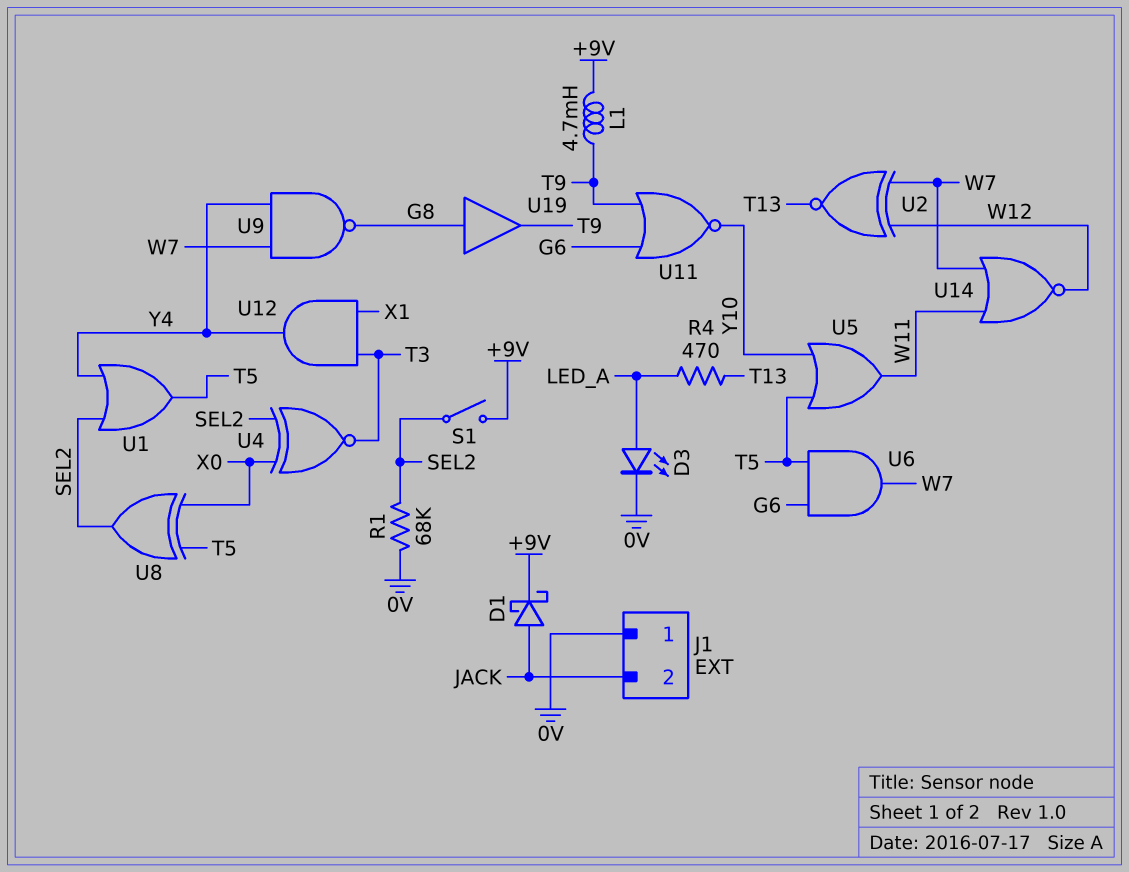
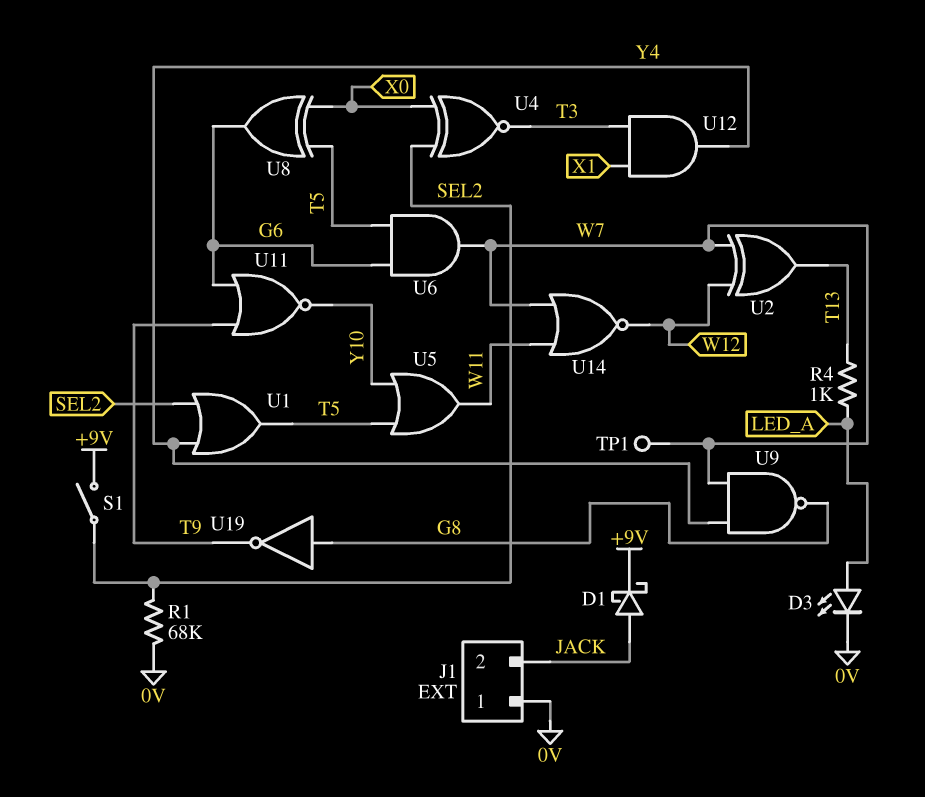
L1: 4.7mH (+9V, T9) -> none
R4: 470 (LED_A, T13) -> 1k (LED_A, T13)
TP1: none -> test point (W7)
U2: XNOR (in W7, in W12, out T13) -> XOR (in W7, in W12, out T13)
U8: XOR (in T5, in X0, out SEL2) -> XOR (in T5, in X0, out G6)
U19: buffer (in G8, out T9) -> NOT (in G8, out T9)

